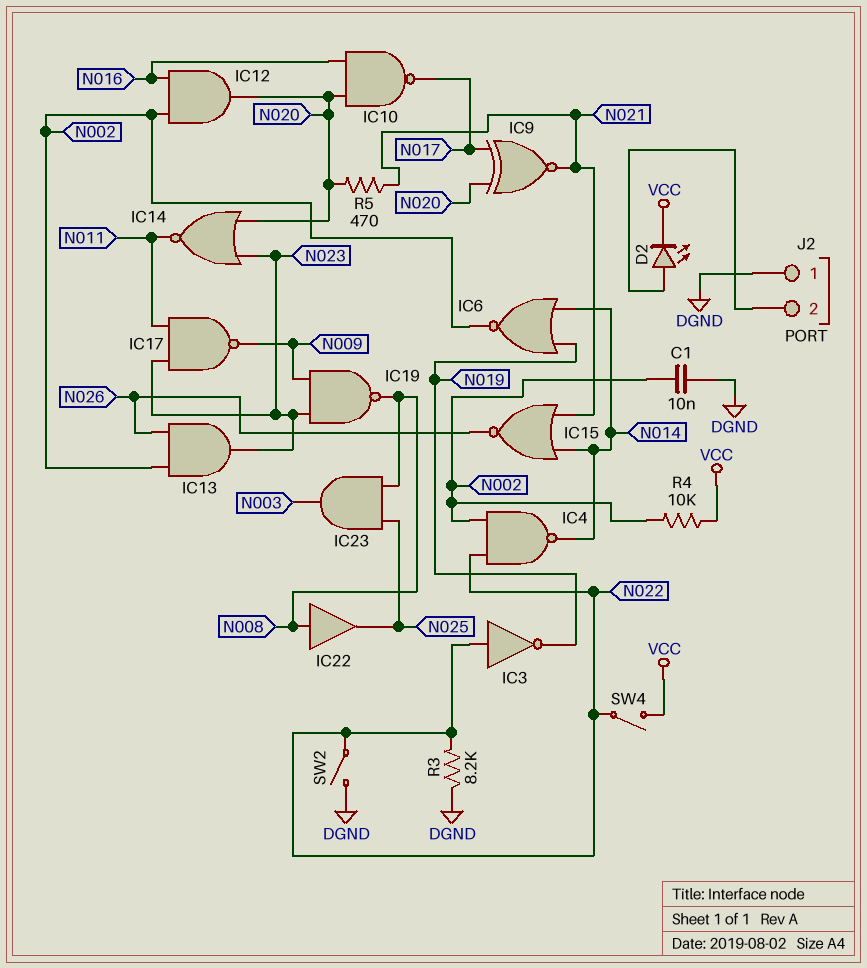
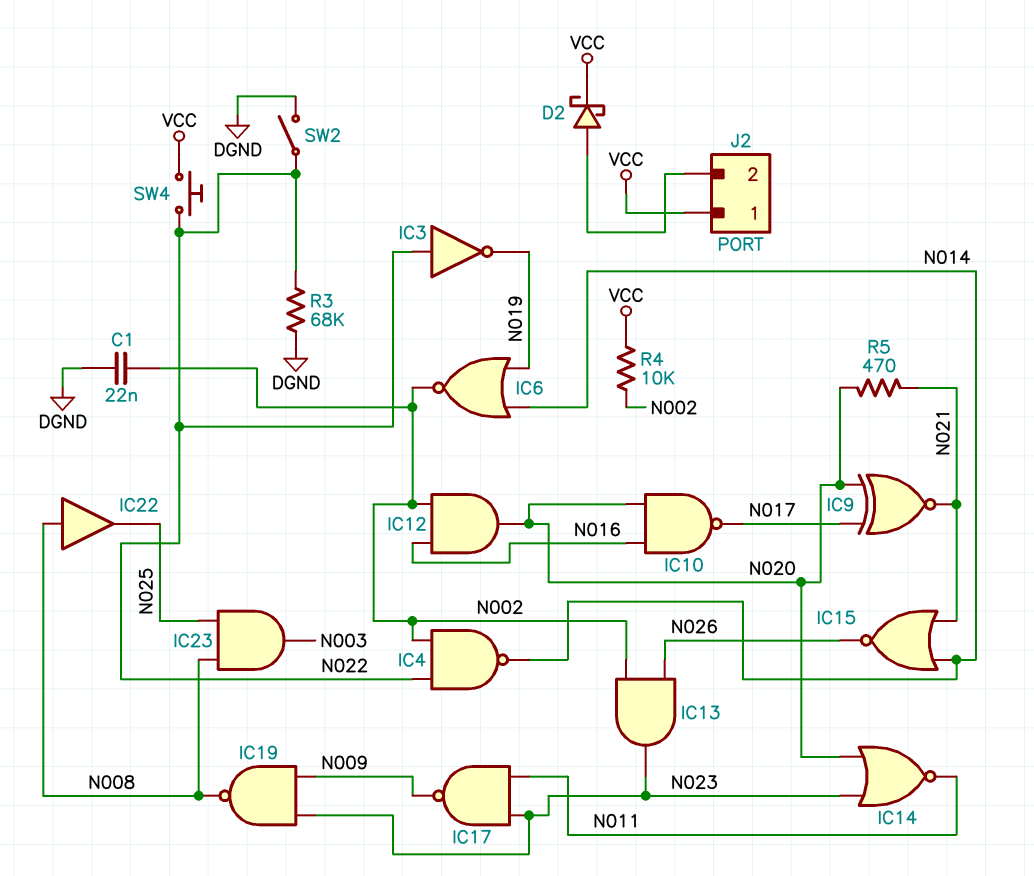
C1: 10nF (DGND, N002) -> 22nF (DGND, N002)
D2: LED (A J2/2, K VCC) -> schottky (A J2/2, K VCC)
J2 pin 1: DGND -> VCC
R3: 8.2k (DGND, N022) -> 68k (DGND, N022)
SW4: switch (N022, VCC) -> button (N022, VCC)

